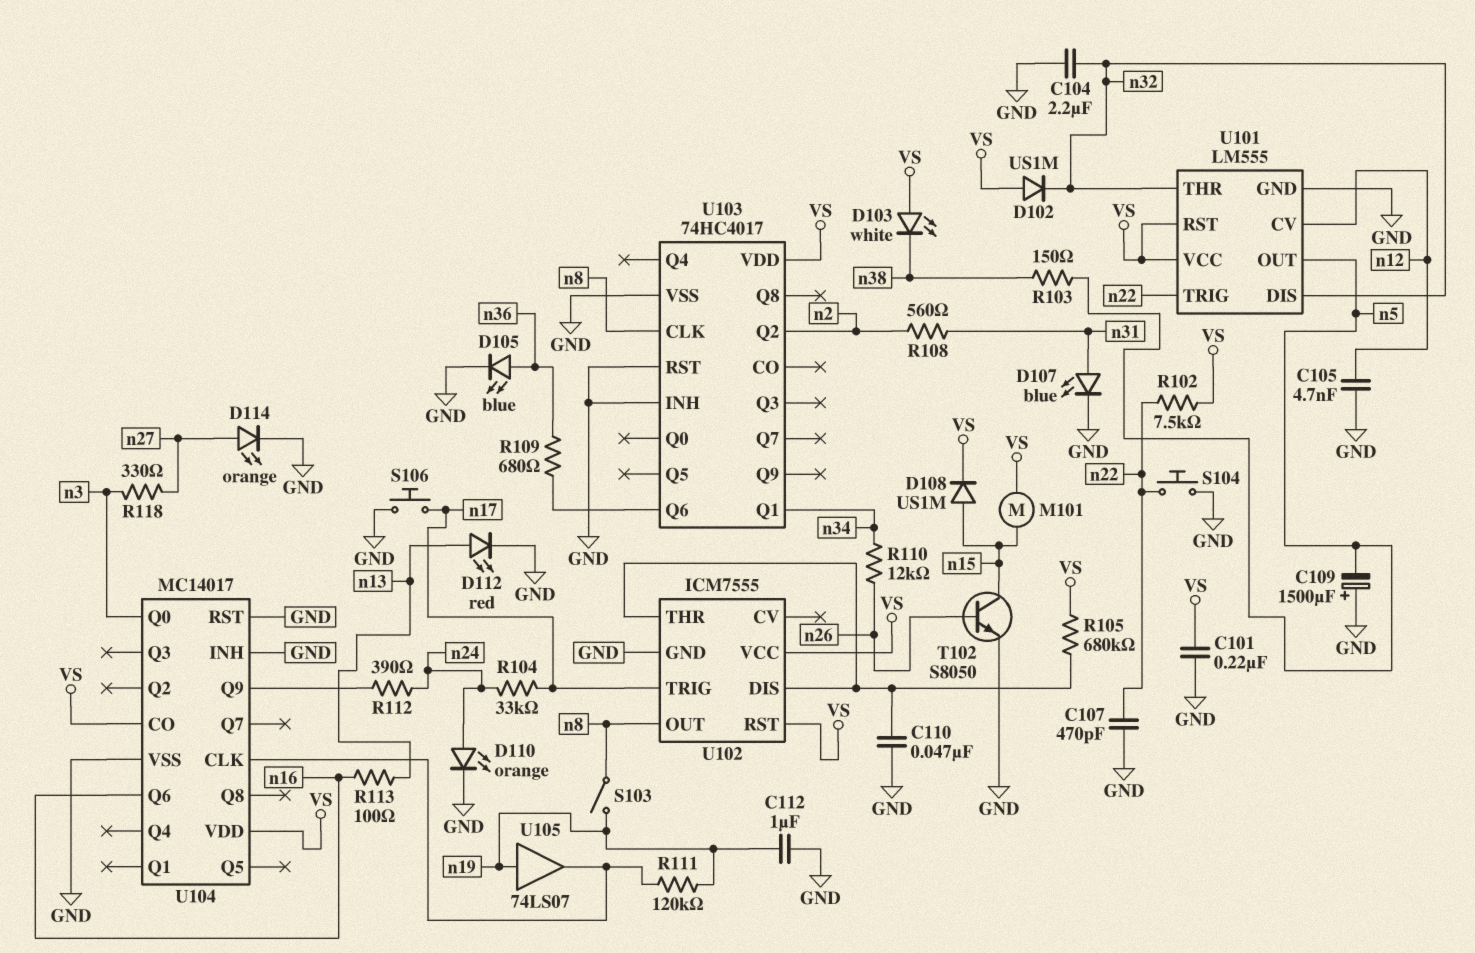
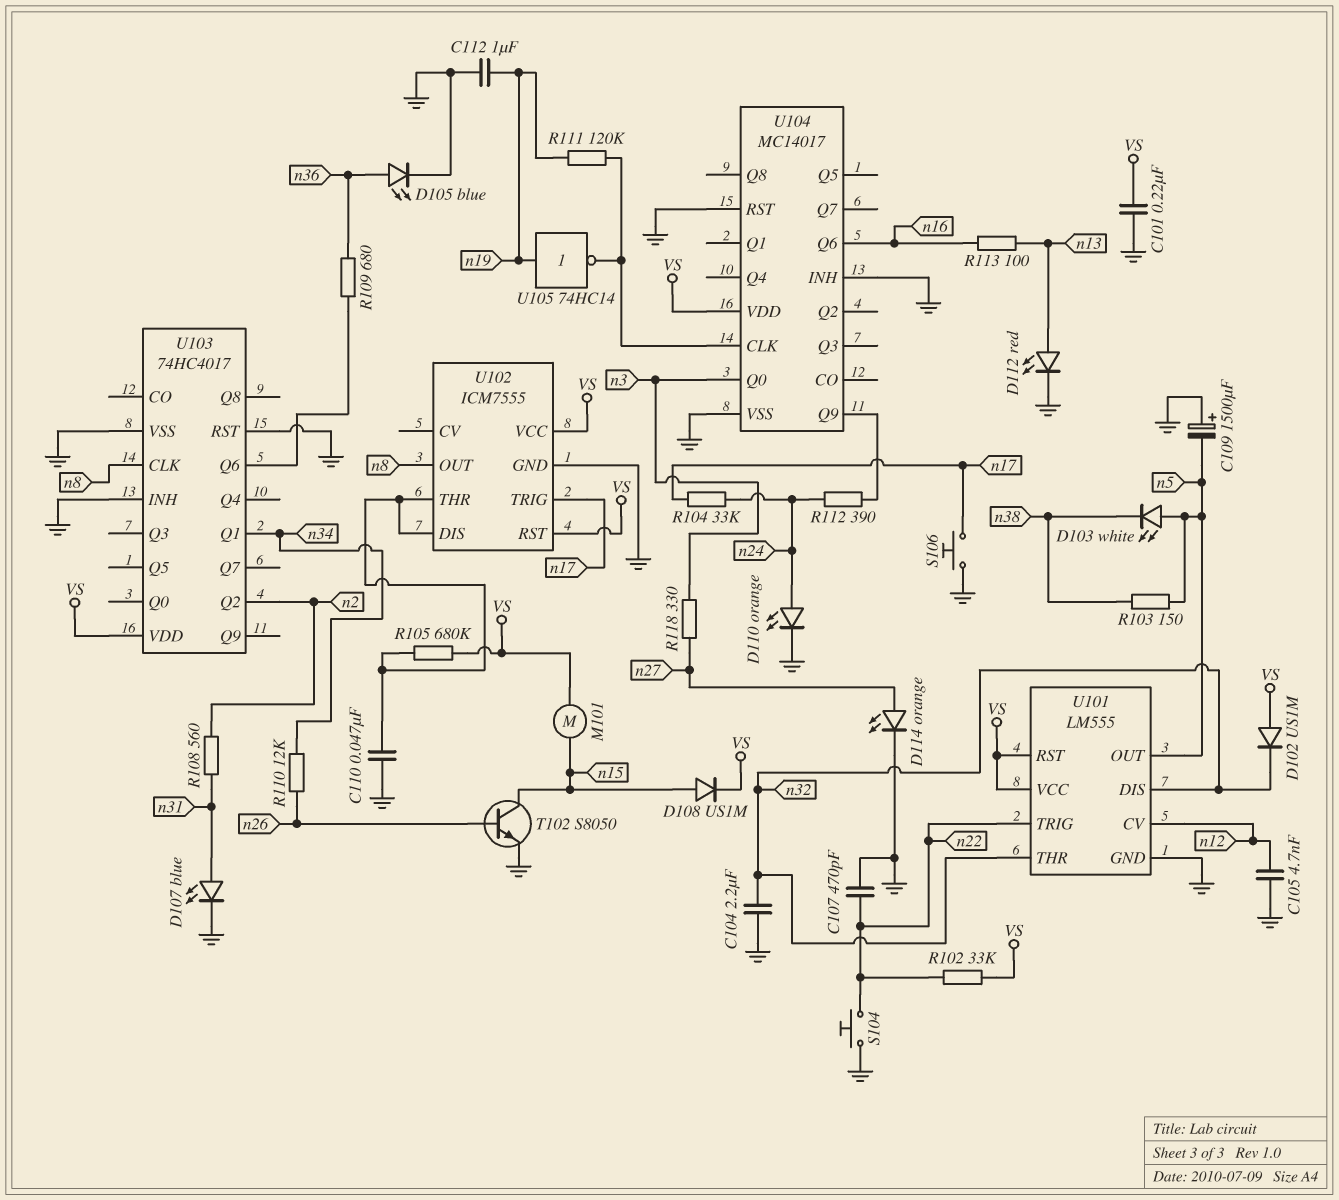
D103: LED white (A VS, K n38) -> LED white (A n5, K n38)
R102: 7.5k (VS, n22) -> 33k (VS, n22)
S103: switch (n8, n19) -> none
U104 pin CO: VS -> none
U105: buffer 74LS07 (in n19, out U104/CLK) -> NOT 74HC14 (in n19, out U104/CLK)

